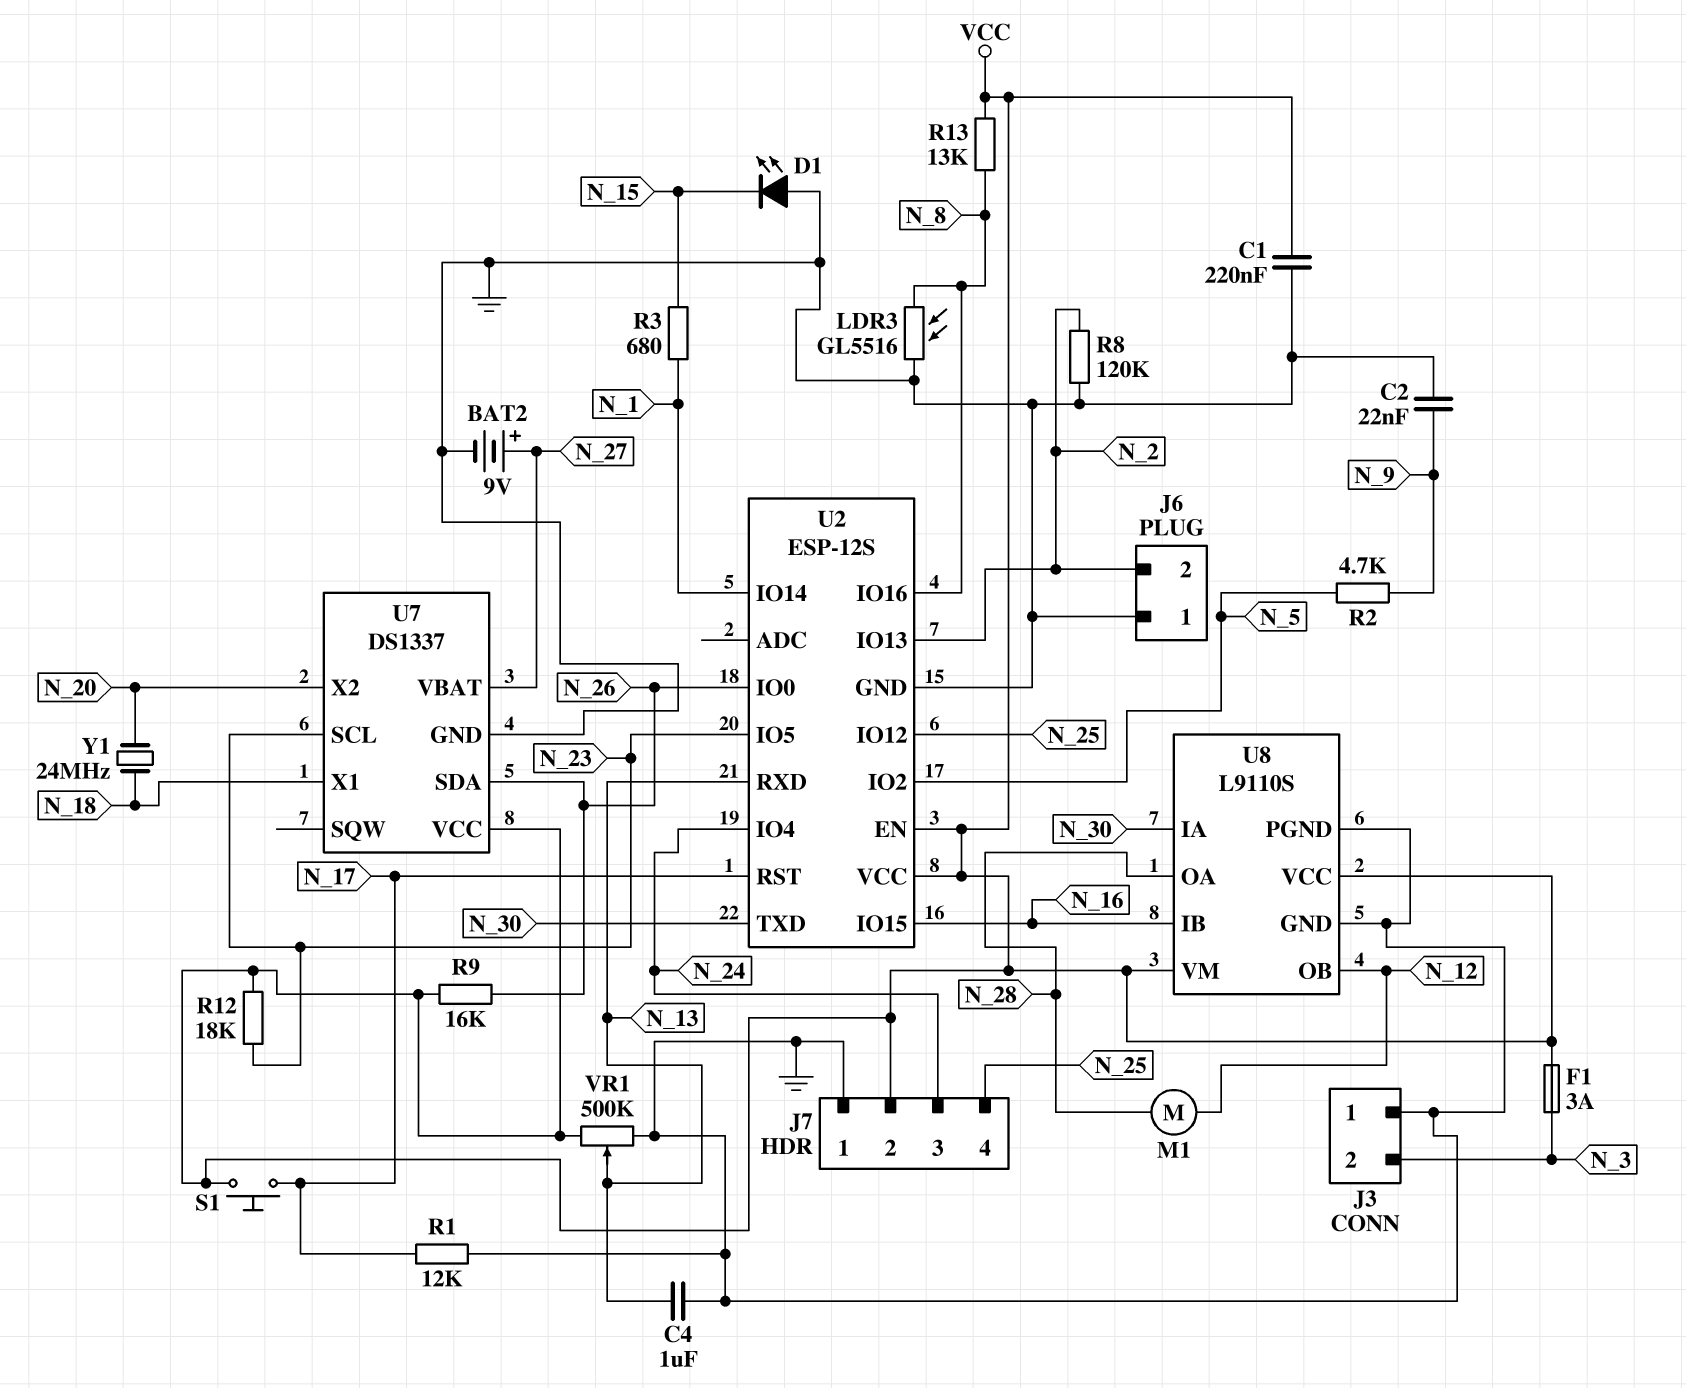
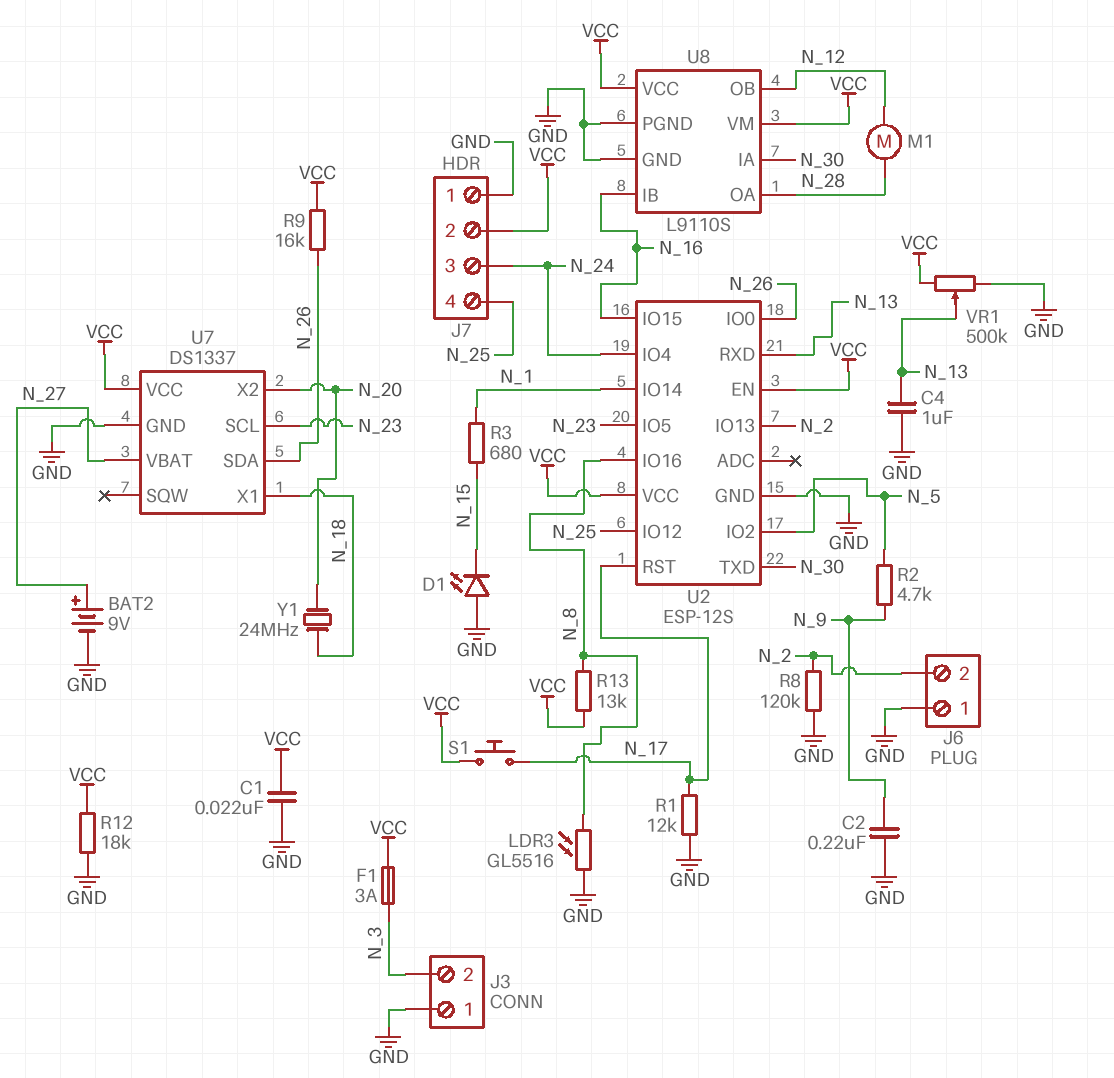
C1: 220nF (GND, VCC) -> 22nF (GND, VCC)
C2: 22nF (GND, N_9) -> 220nF (GND, N_9)
R12: 18k (N_23, VCC) -> 18k (GND, VCC)

